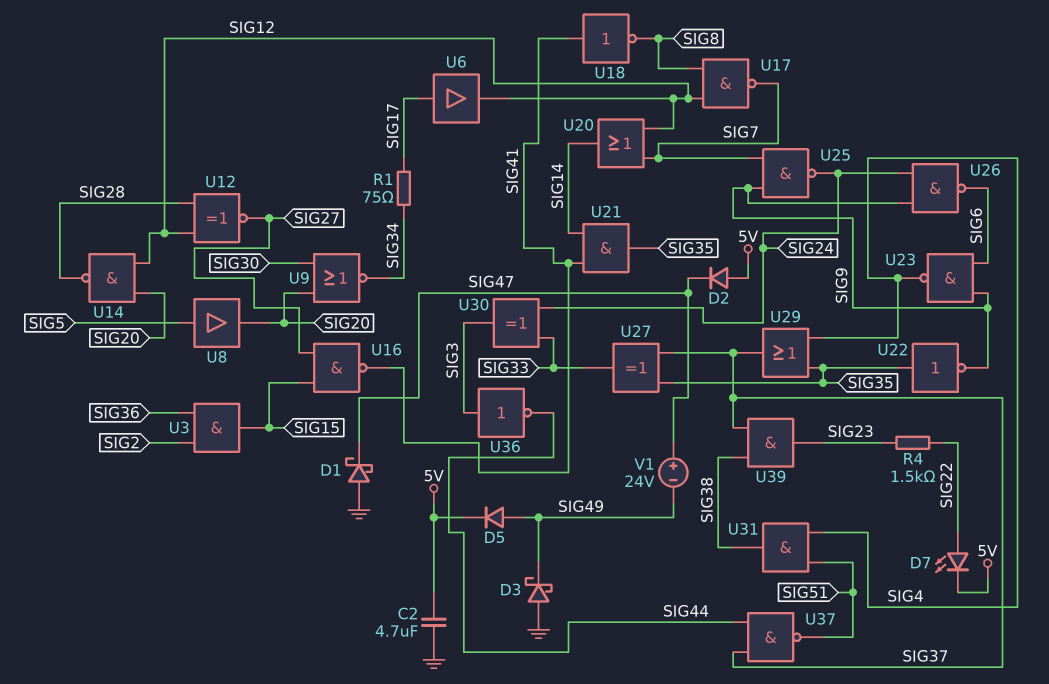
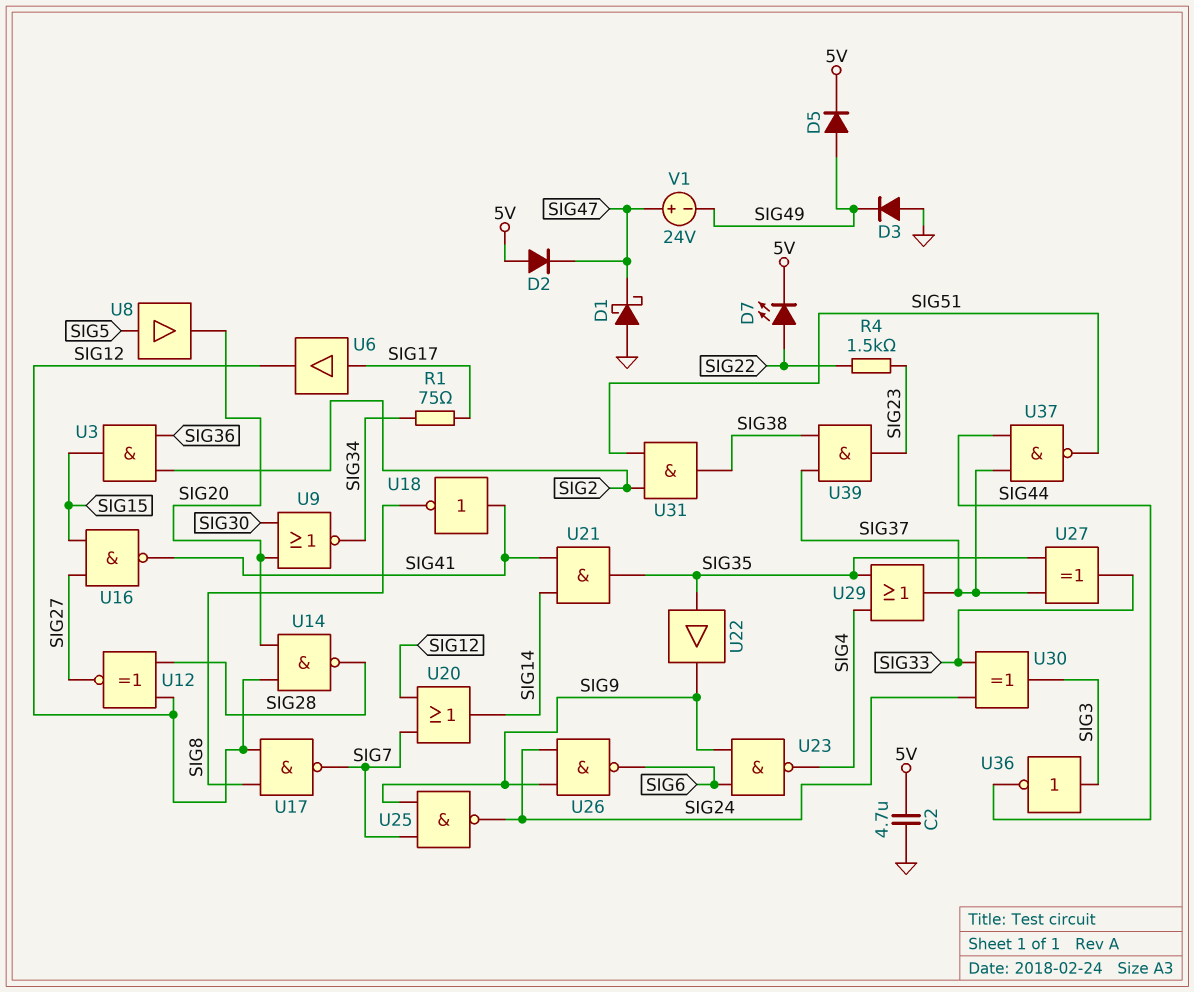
D3: schottky (A GND, K SIG49) -> diode (A GND, K SIG49)
U22: NOT (in SIG35, out SIG9) -> buffer (in SIG35, out SIG9)
U31: AND (in SIG4, in SIG51, out SIG38) -> AND (in SIG2, in SIG51, out SIG38)

